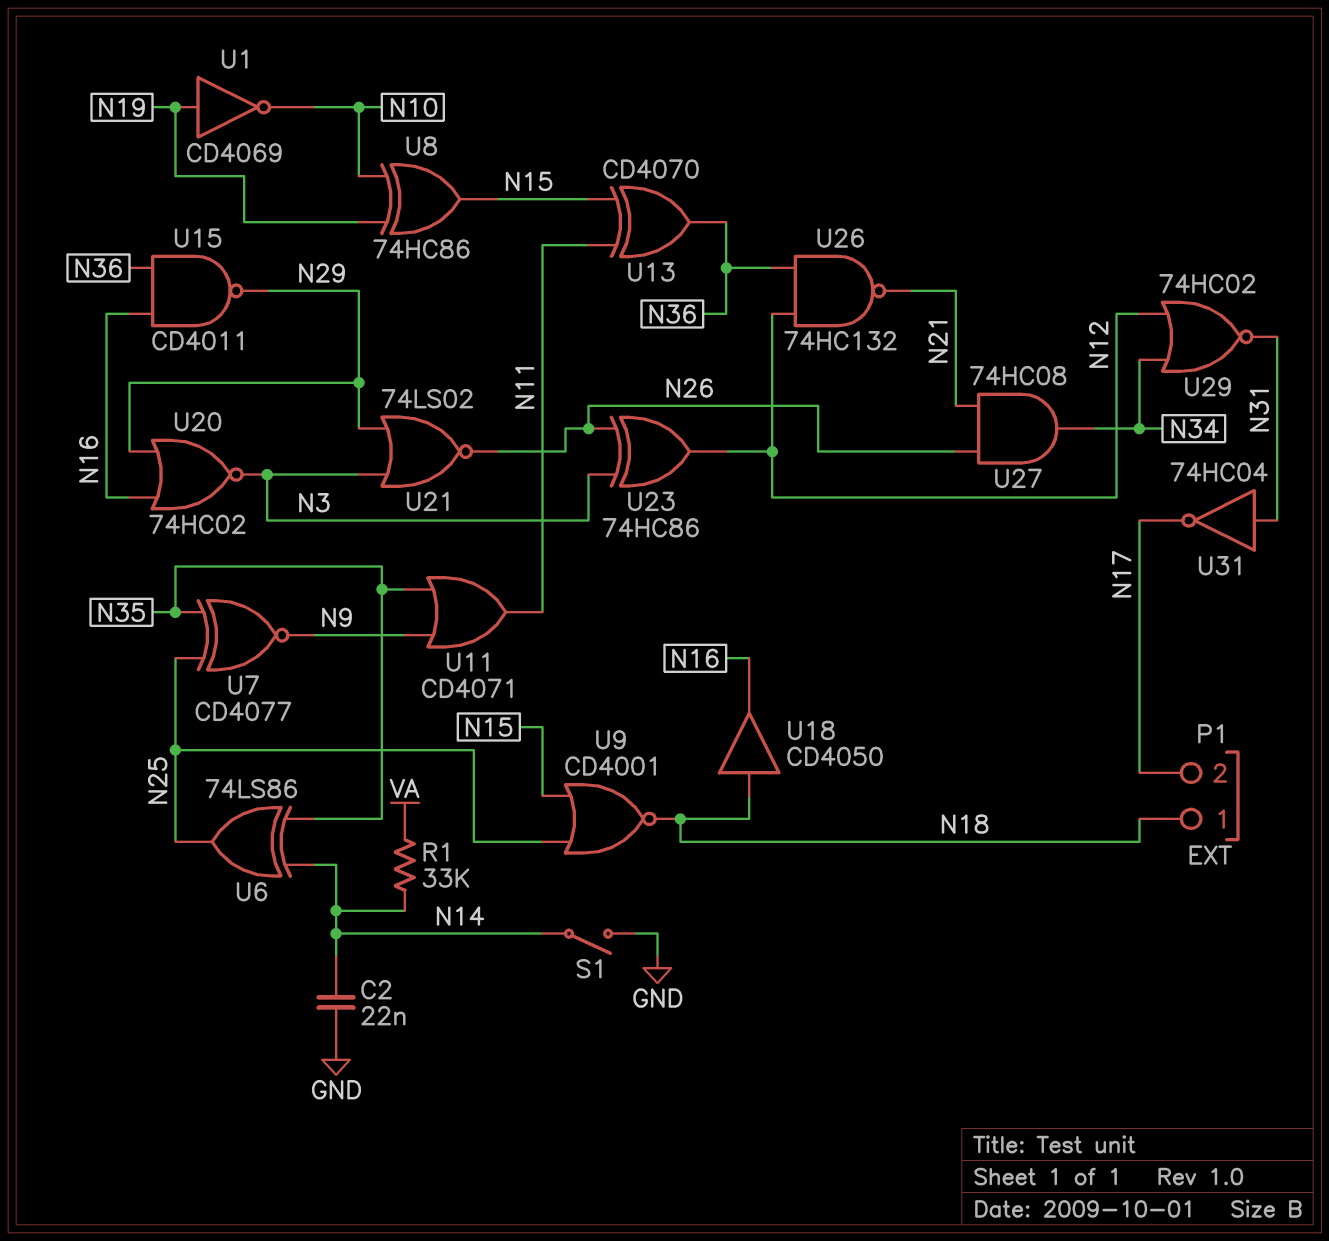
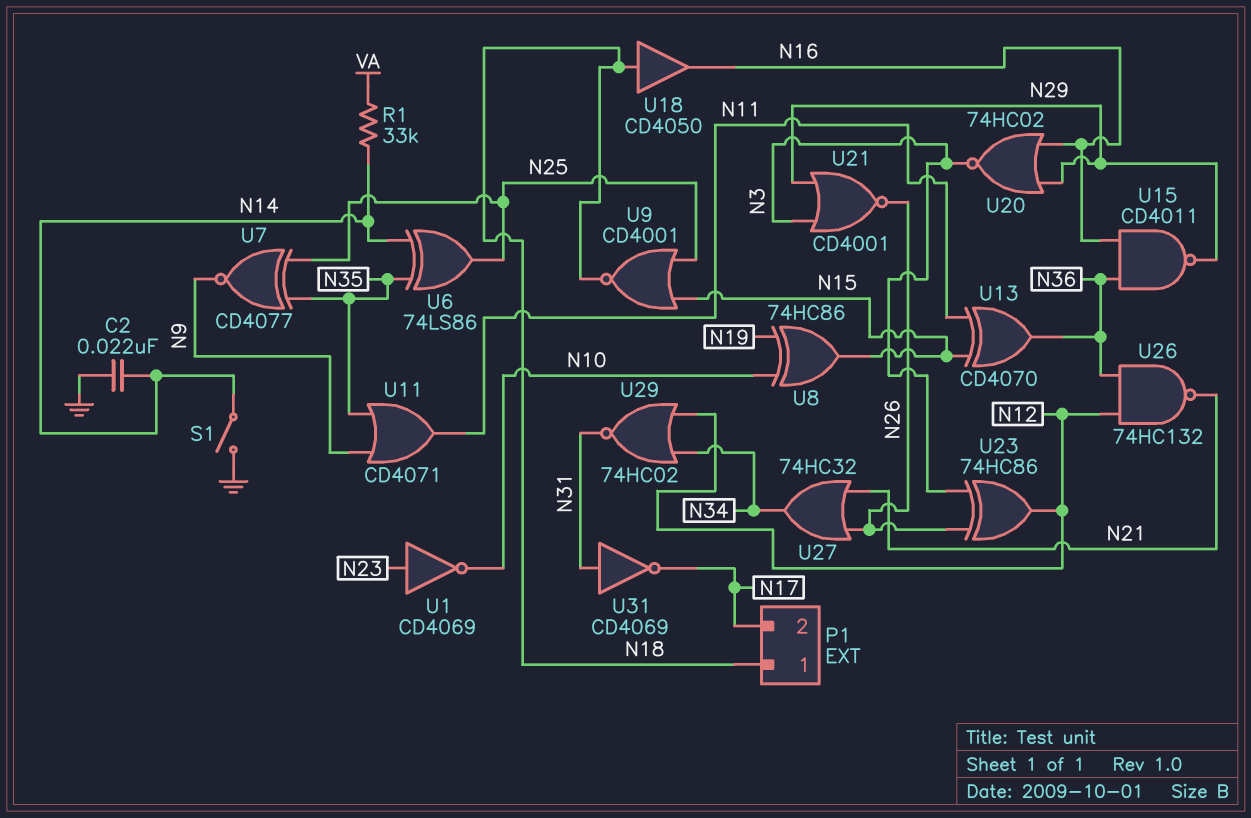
U1: NOT CD4069 (in N19, out N10) -> NOT CD4069 (in N23, out N10)
U21: NOR 74LS02 (in N3, in N29, out N26) -> NOR CD4001 (in N3, in N29, out N26)
U27: AND 74HC08 (in N21, in N26, out N34) -> OR 74HC32 (in N21, in N26, out N34)
U31: NOT 74HC04 (in N31, out N17) -> NOT CD4069 (in N31, out N17)

